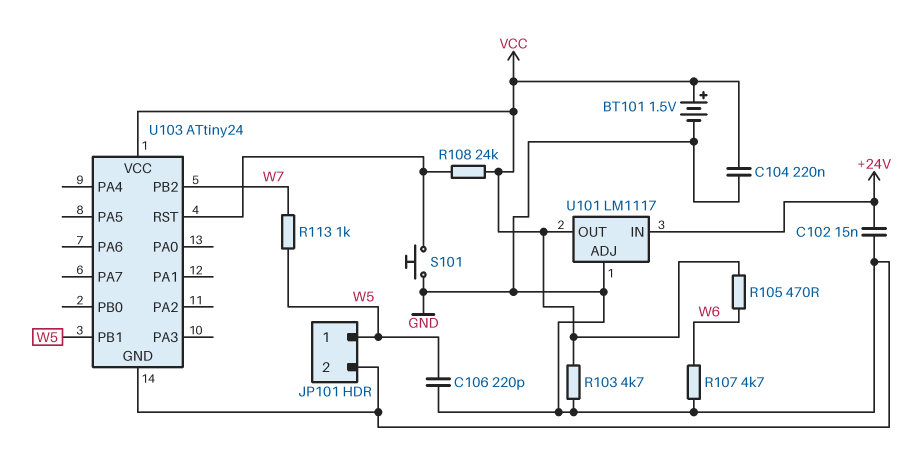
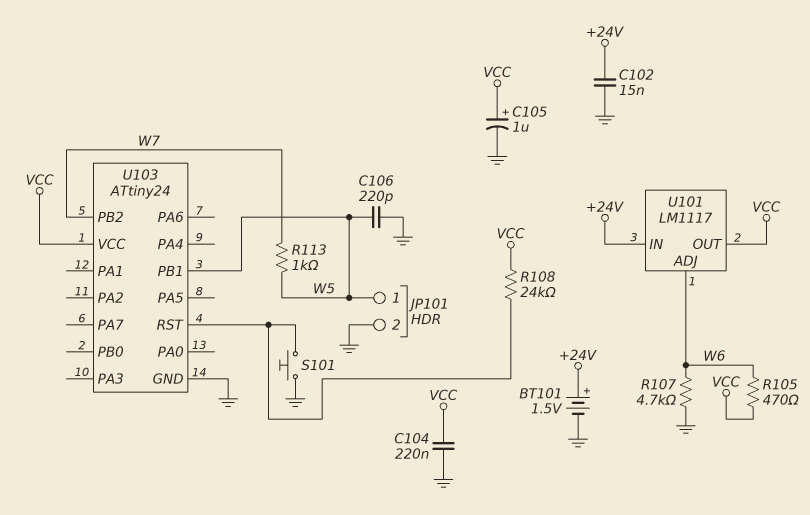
BT101: 1.5V (plus VCC, minus GND) -> 1.5V (plus +24V, minus GND)
C105: none -> 1uF (plus VCC, minus GND)
R103: 4.7k (GND, VCC) -> none
U101 pin ADJ: GND -> W6

